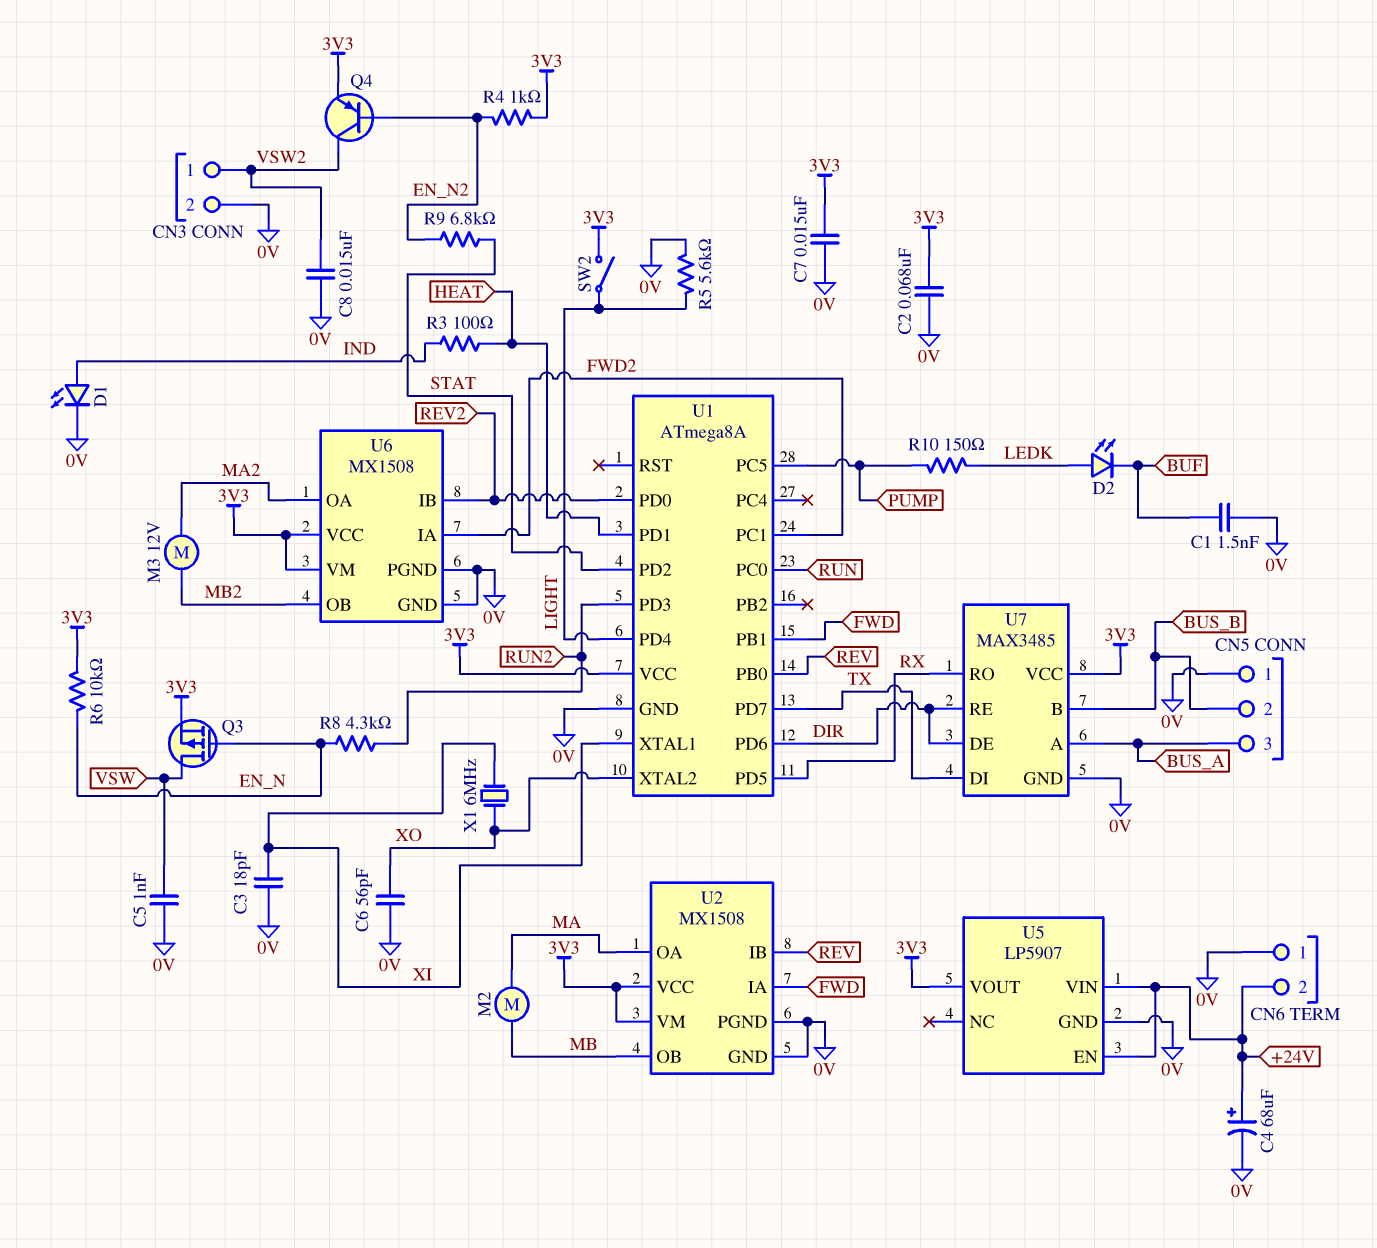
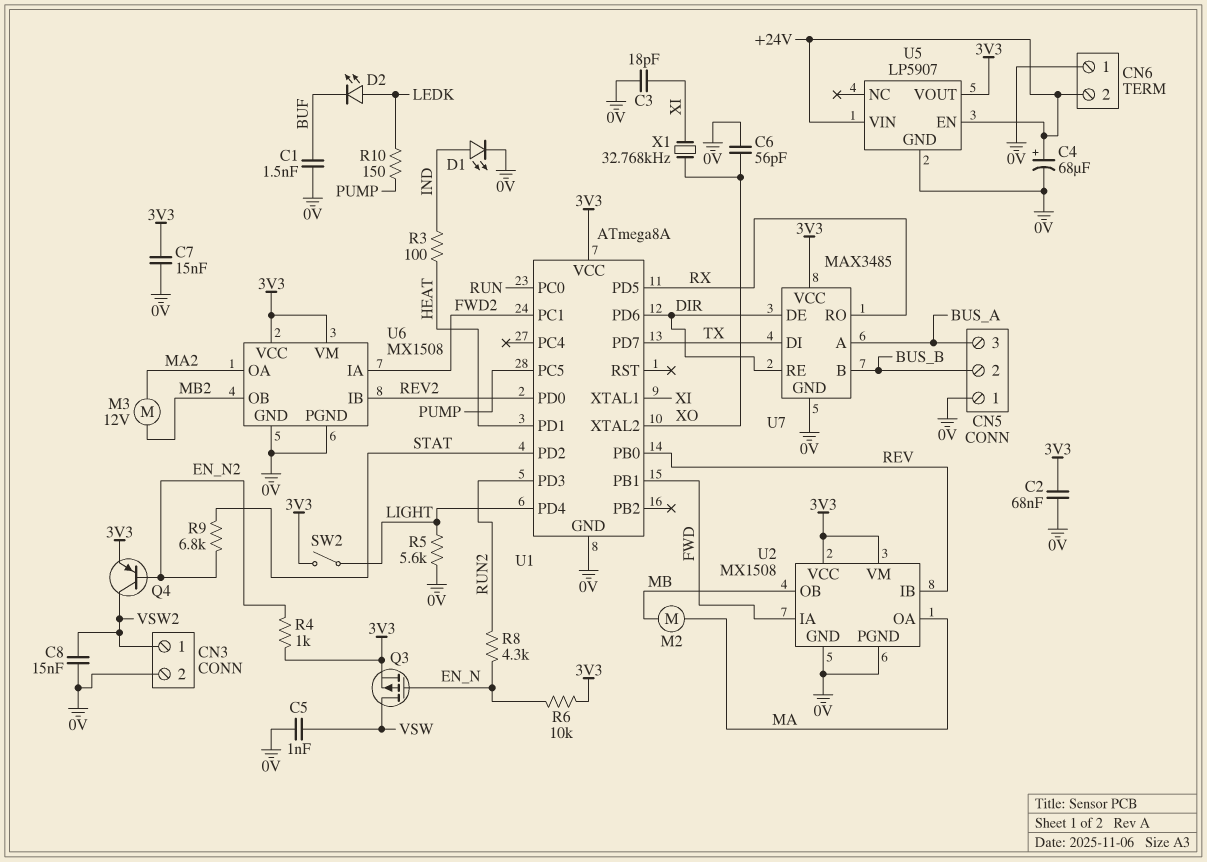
X1: 6MHz (XI, XO) -> 32.768kHz (XI, XO)

